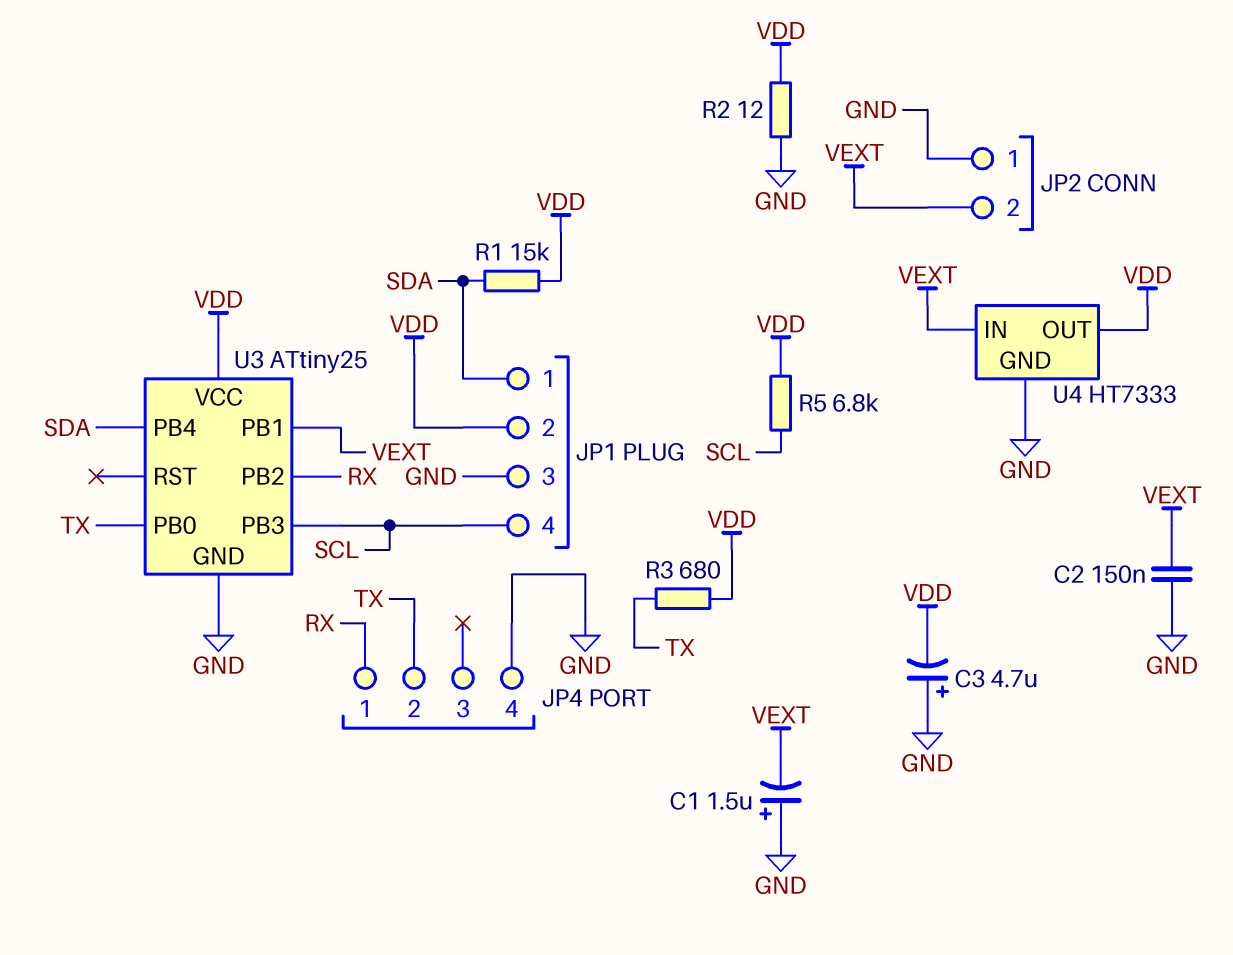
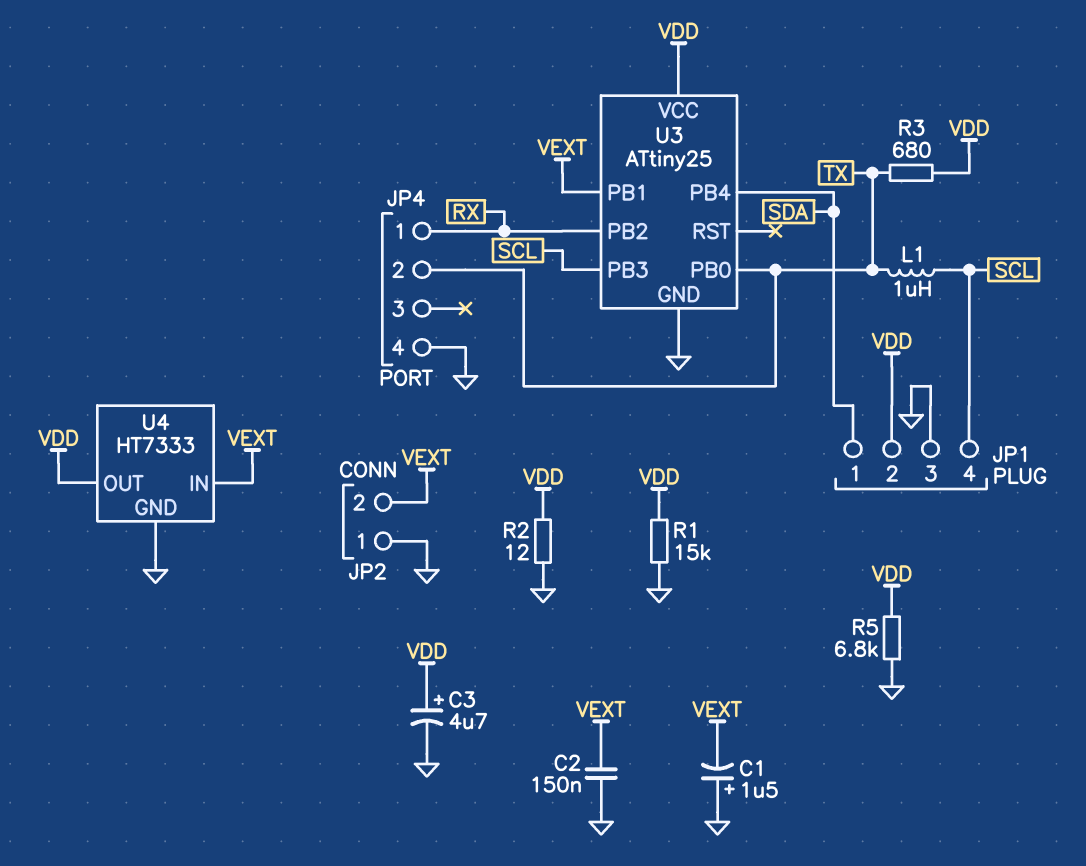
C3: 4.7uF (plus GND, minus VDD) -> 4.7uF (plus VDD, minus GND)
L1: none -> 1uH (SCL, TX)
R1: 15k (SDA, VDD) -> 15k (GND, VDD)
R5: 6.8k (SCL, VDD) -> 6.8k (GND, VDD)

